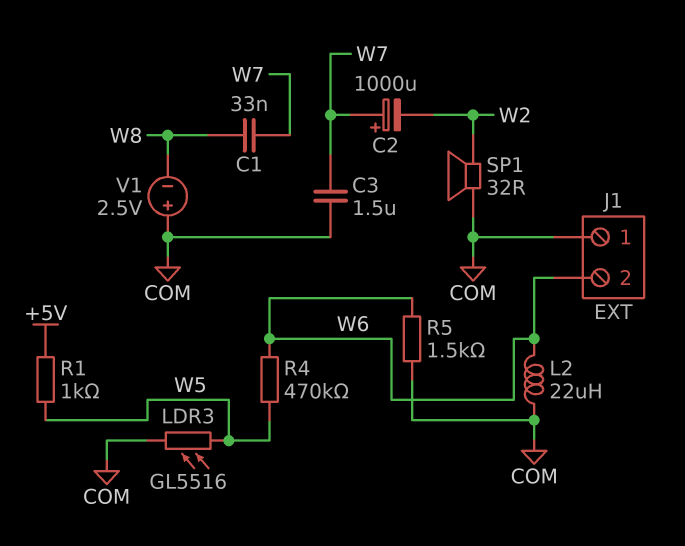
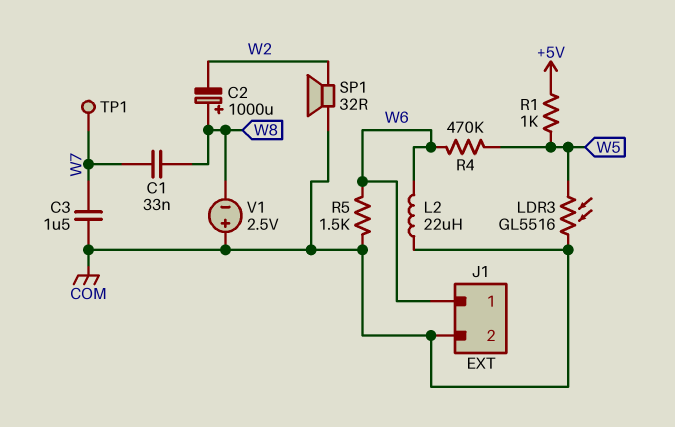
C2: 1000uF (plus W7, minus W2) -> 1000uF (plus W8, minus W2)
J1 pin 1: COM -> W6
J1 pin 2: W6 -> COM
TP1: none -> test point (W7)

